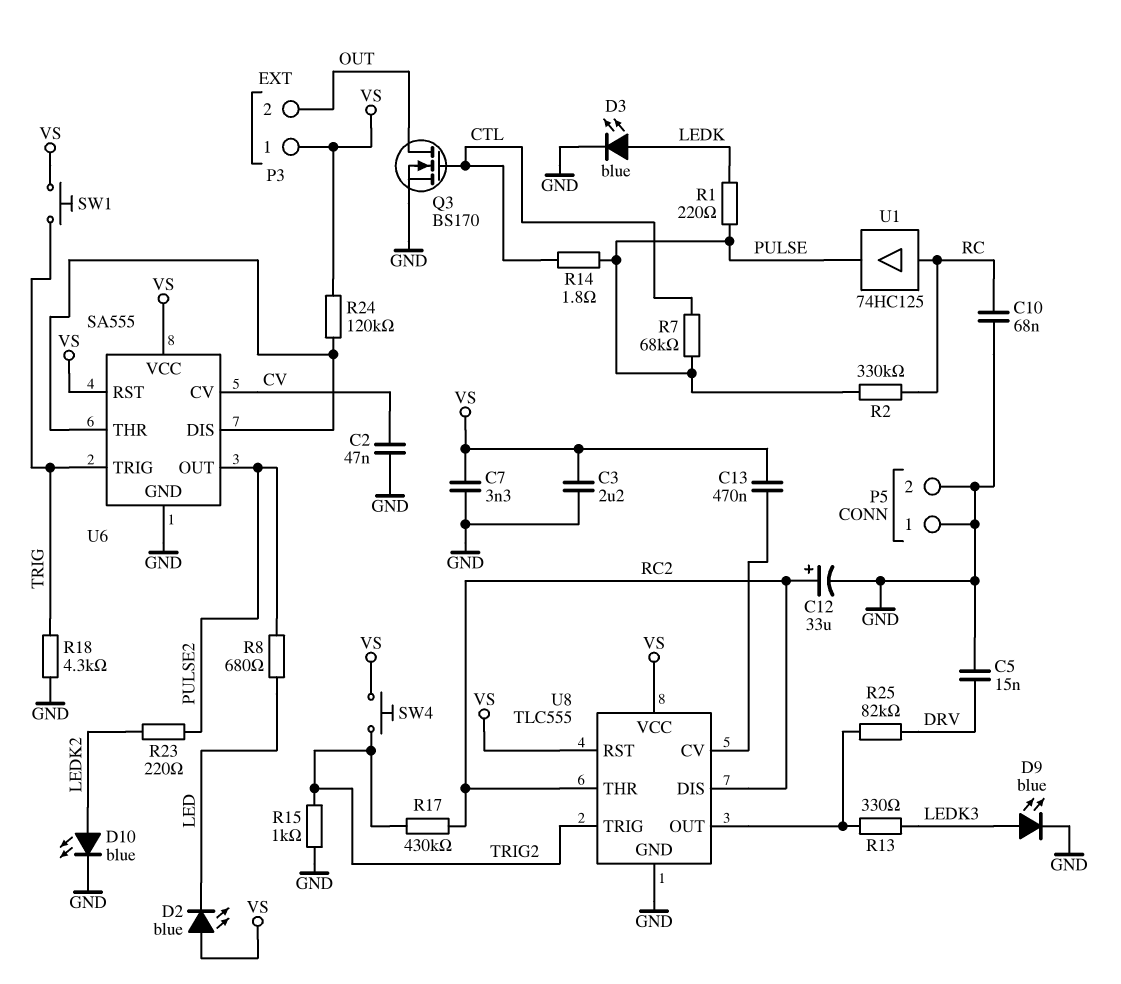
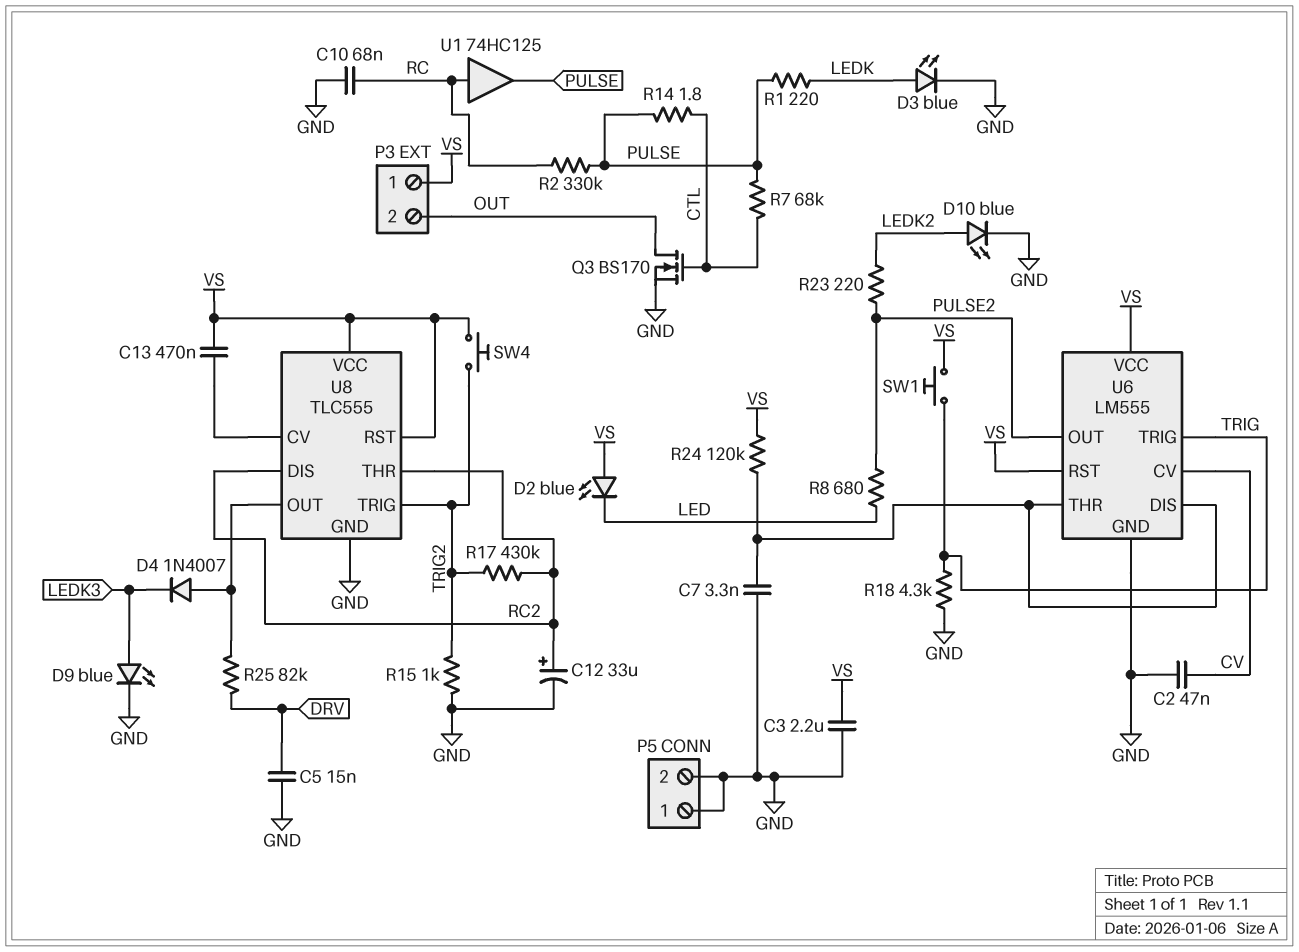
C7: 3.3nF (GND, VS) -> 3.3nF (GND, U6/DIS)
D4: none -> diode 1N4007 (A U8/OUT, K LEDK3)
R13: 330 (LEDK3, U8/OUT) -> none
U6: SA555 -> LM555

